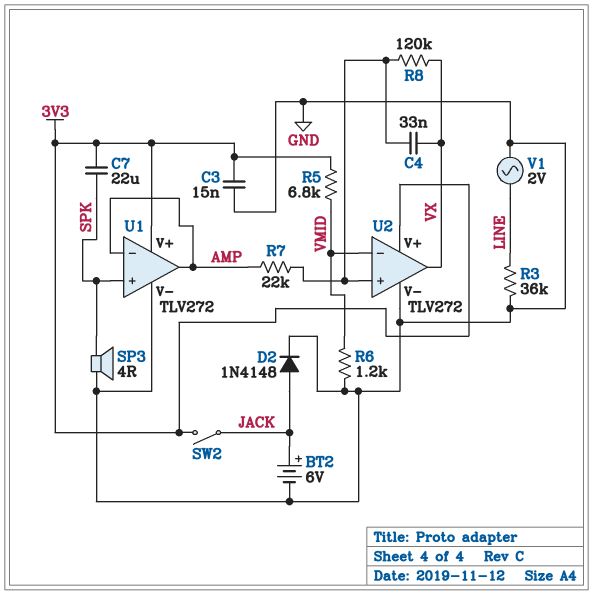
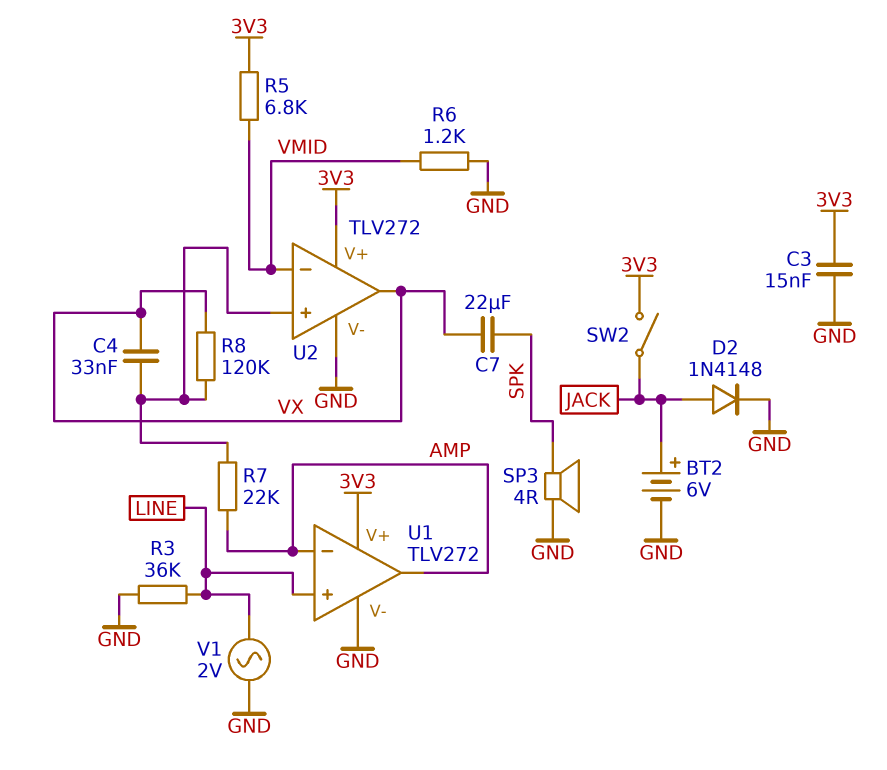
C7: 22uF (3V3, SPK) -> 22uF (SPK, VX)
U1 pin in+: SPK -> LINE

